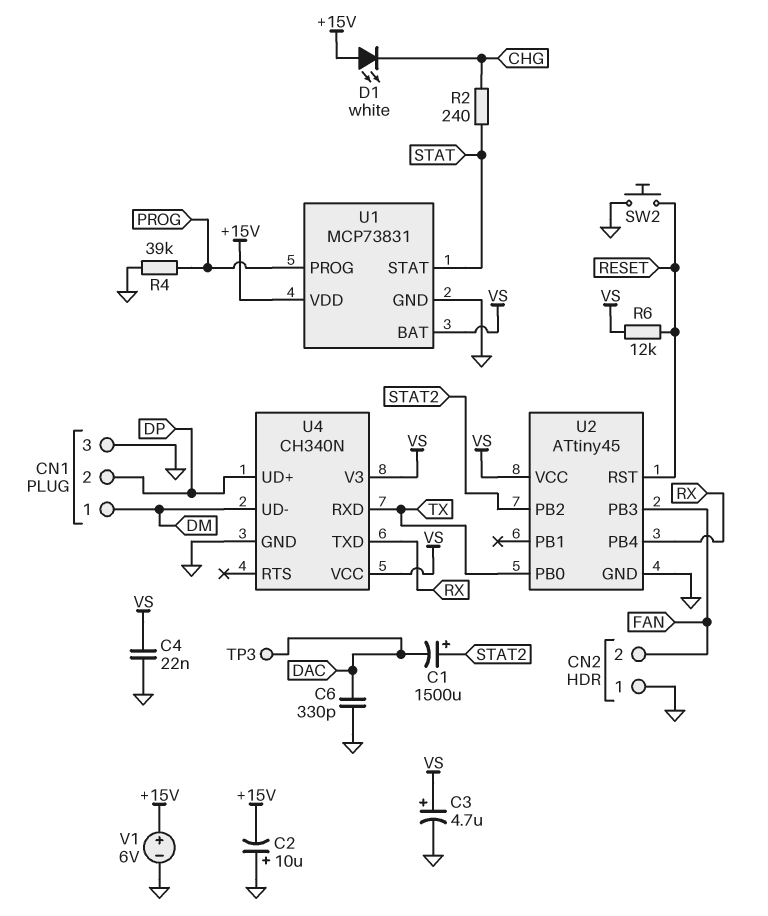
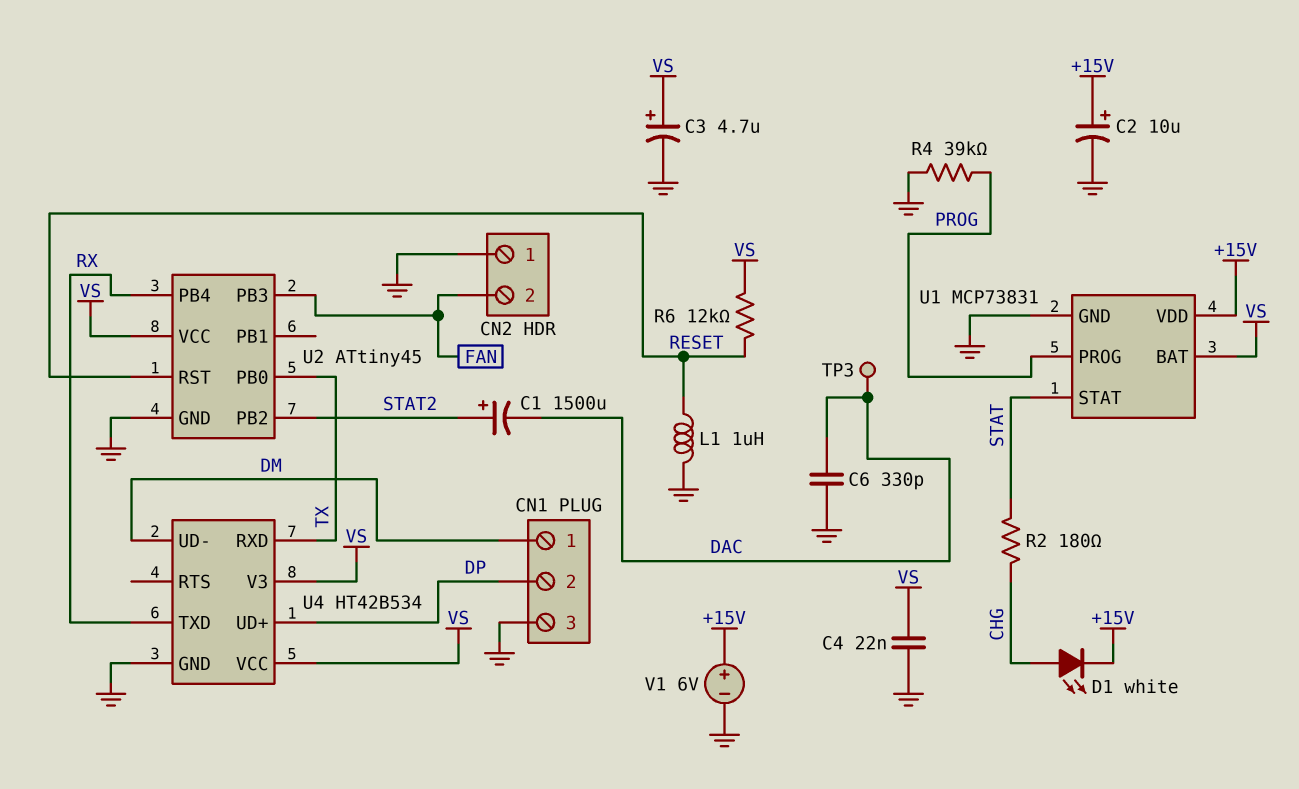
C2: 10uF (plus GND, minus +15V) -> 10uF (plus +15V, minus GND)
D1: LED white (A +15V, K CHG) -> LED white (A CHG, K +15V)
L1: none -> 1uH (GND, RESET)
R2: 240 (CHG, STAT) -> 180 (CHG, STAT)
SW2: button (GND, RESET) -> none
U4: CH340N -> HT42B534

